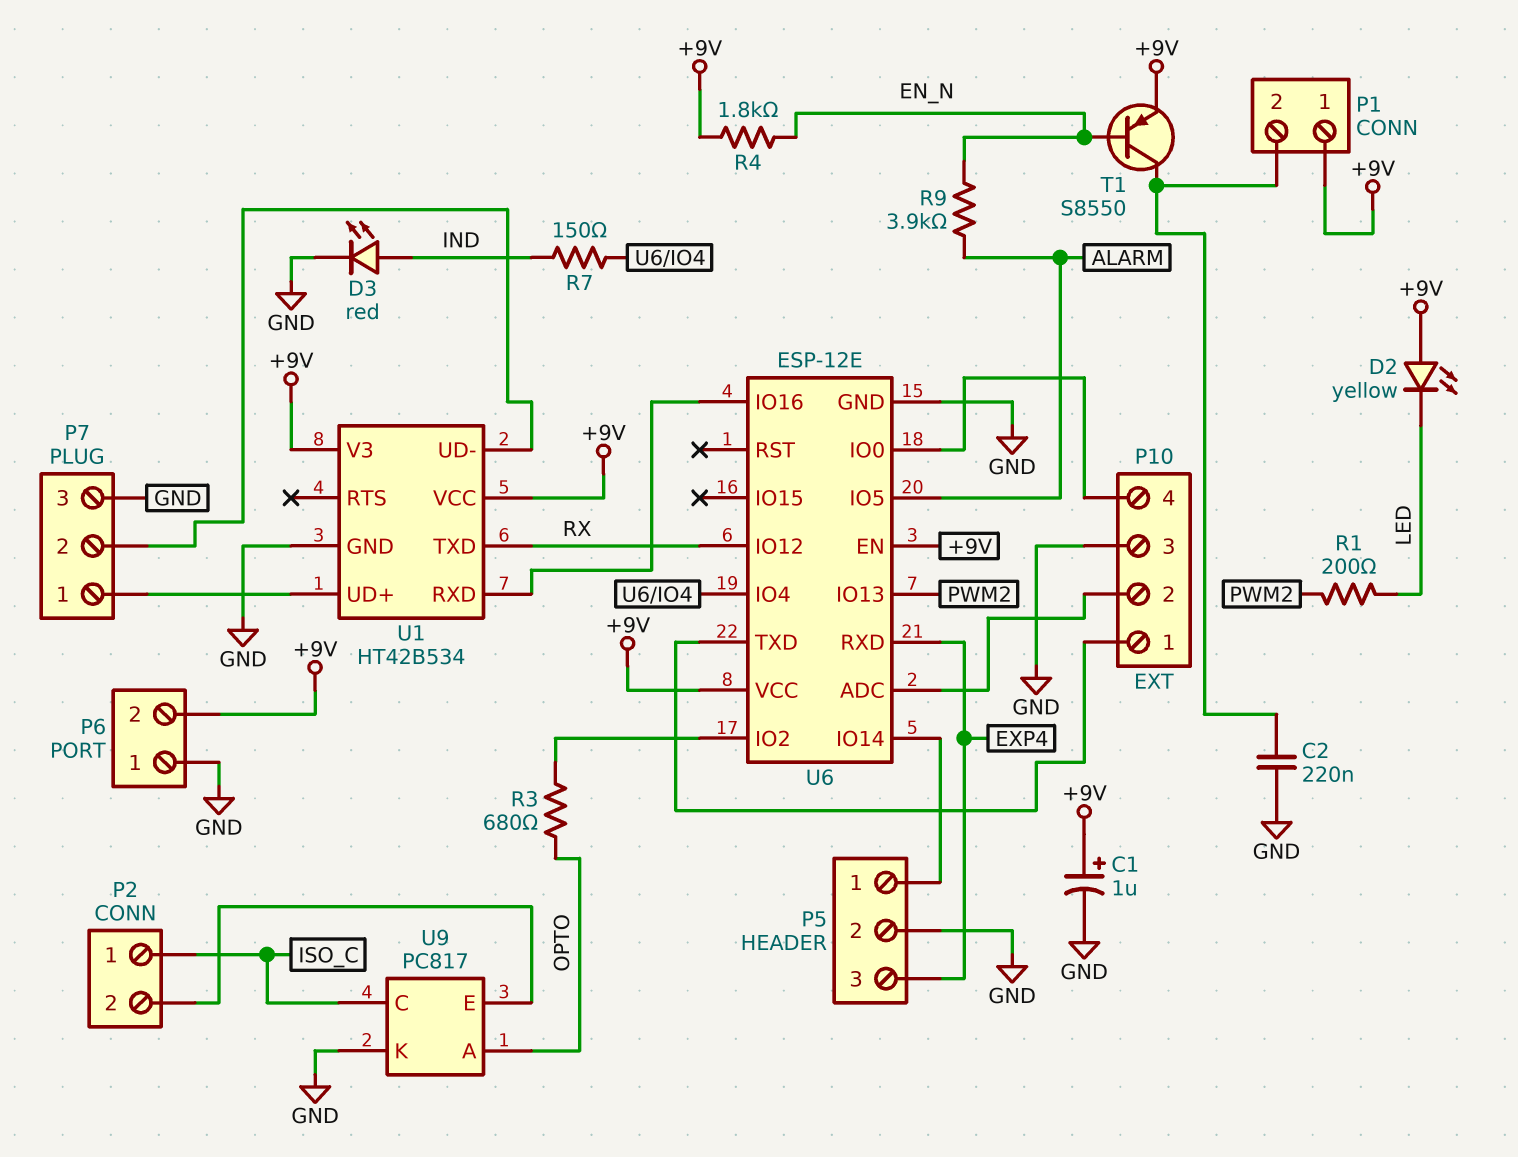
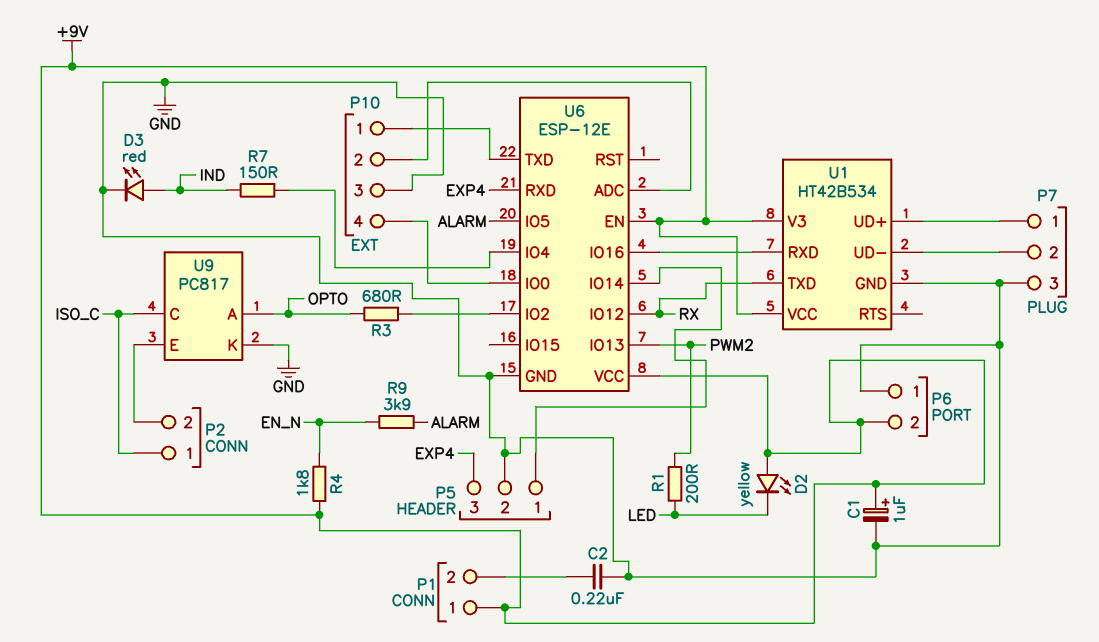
T1: PNP S8550 (B EN_N, C P1/2, E +9V) -> none

